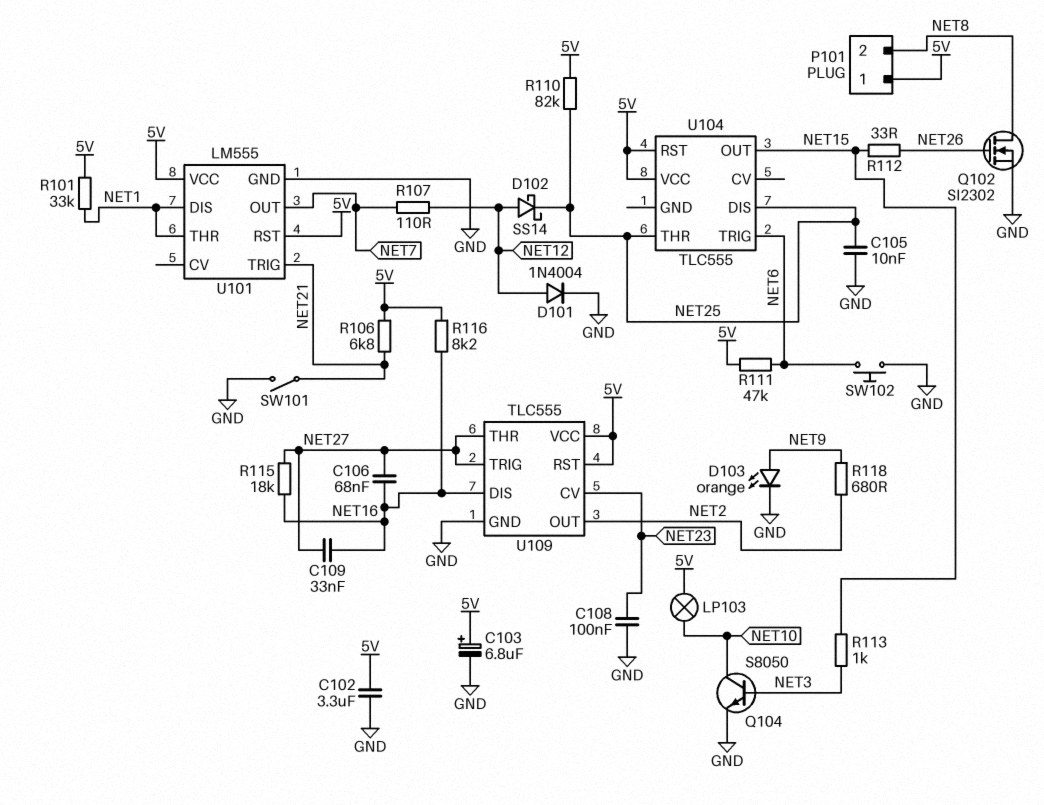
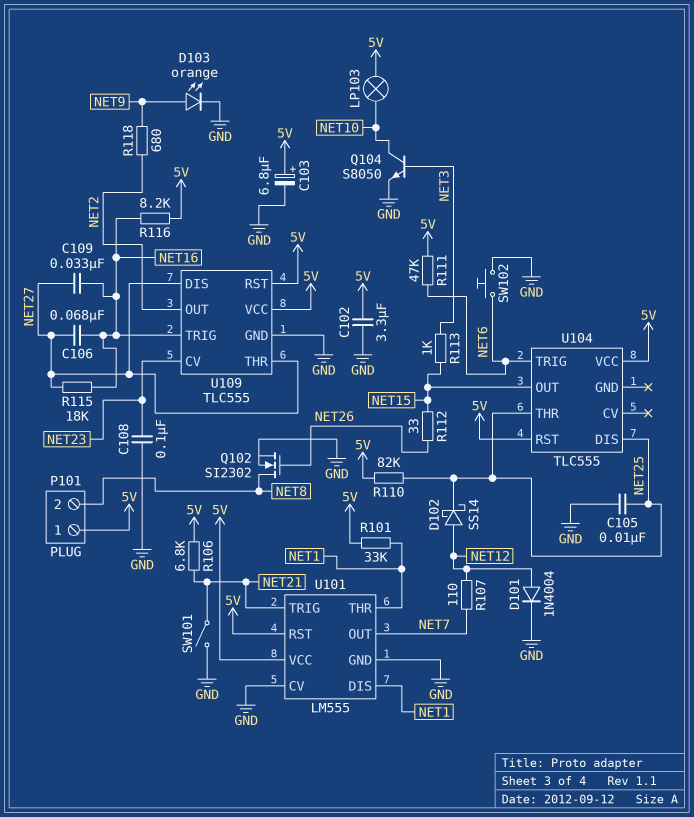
U101 pin CV: none -> GND
U109 pin DIS: NET16 -> NET27
U109 pin TRIG: NET27 -> NET16

